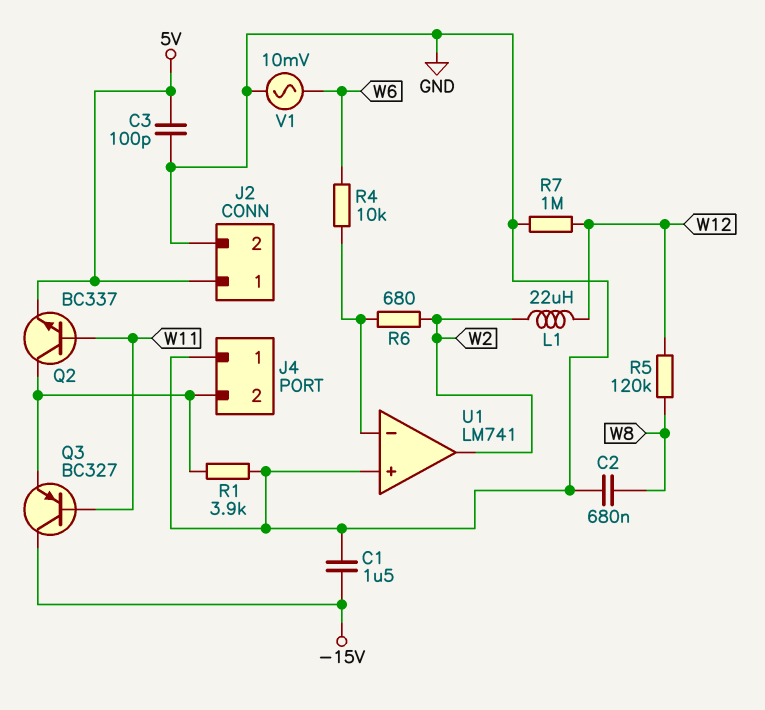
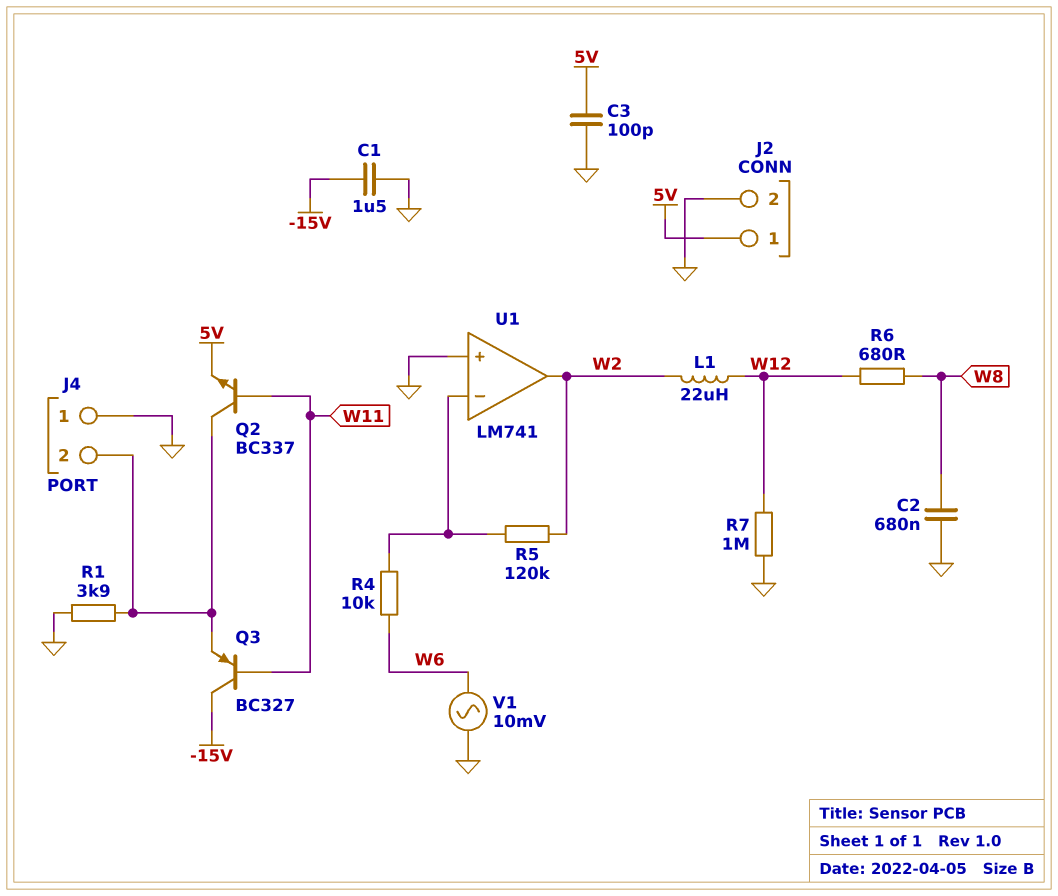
R5: 120k (W8, W12) -> 120k (U1/in-, W2)
R6: 680 (U1/in-, W2) -> 680 (W8, W12)

